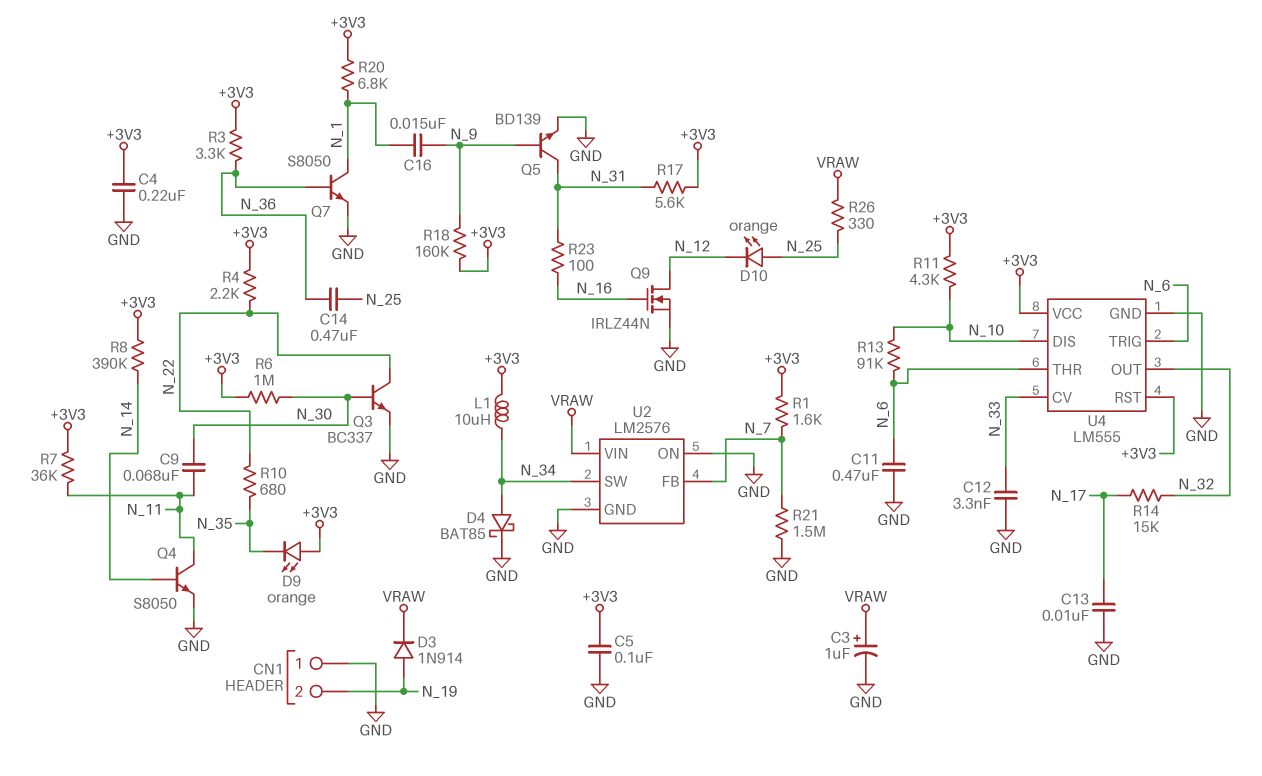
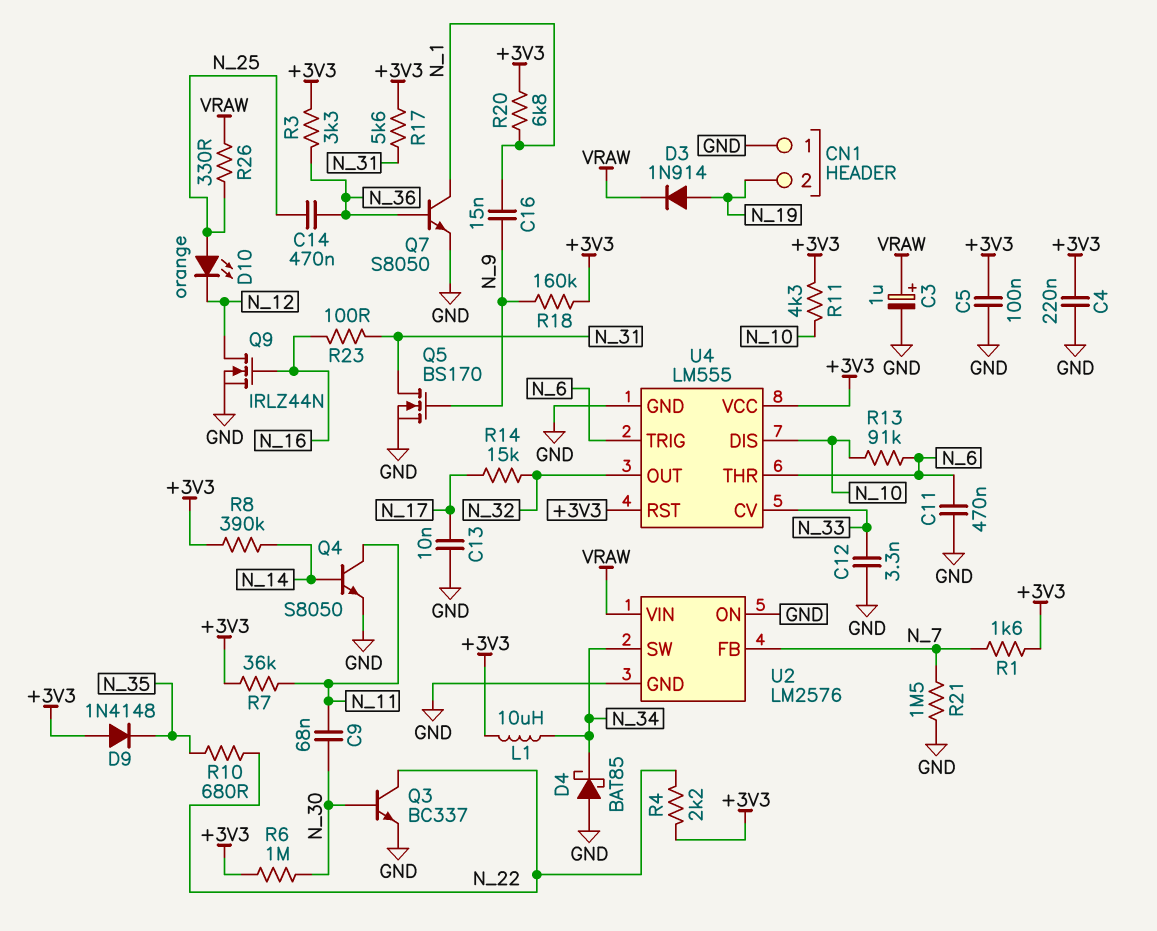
D4: schottky BAT85 (A N_34, K GND) -> schottky BAT85 (A GND, K N_34)
D9: LED orange (A +3V3, K N_35) -> diode 1N4148 (A +3V3, K N_35)
Q5: NPN BD139 (B N_9, C N_31, E GND) -> NMOS BS170 (G N_9, D N_31, S GND)

